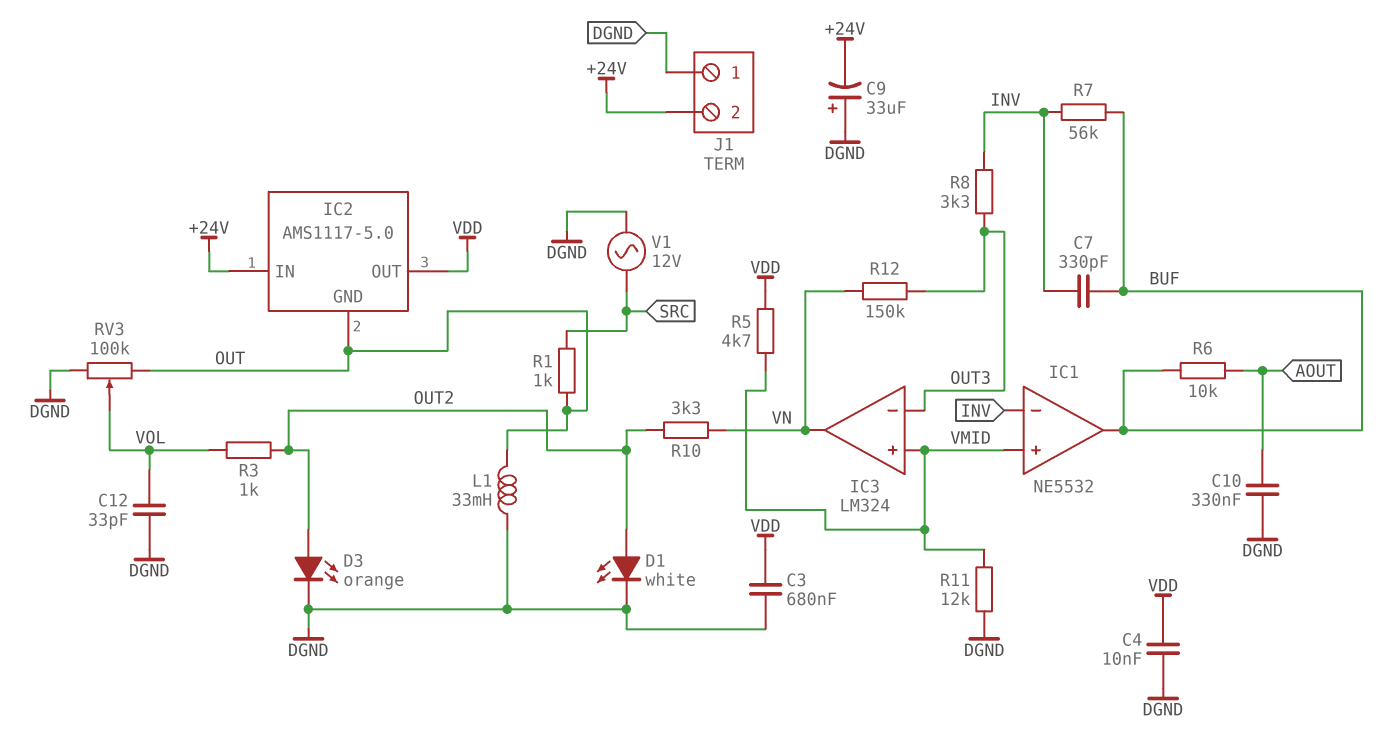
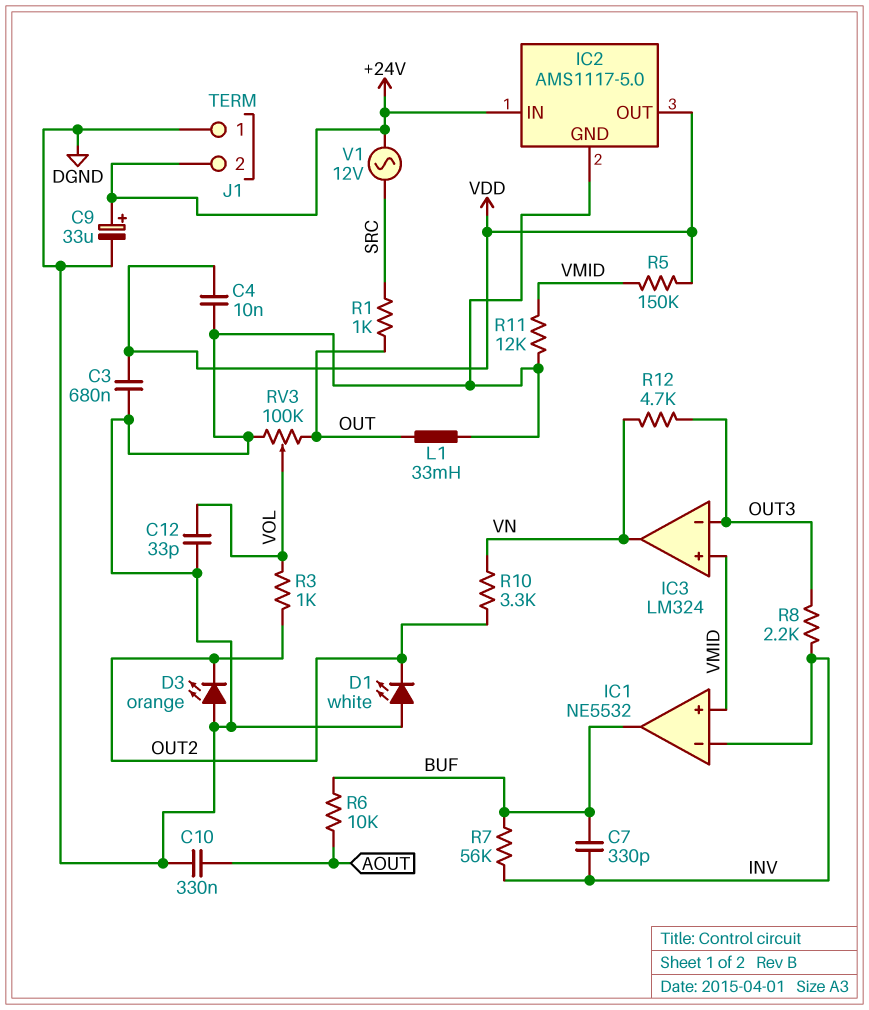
C9: 33uF (plus DGND, minus +24V) -> 33uF (plus +24V, minus DGND)
D1: LED white (A OUT2, K DGND) -> LED white (A DGND, K OUT2)
D3: LED orange (A OUT2, K DGND) -> LED orange (A DGND, K OUT2)
IC2 pin GND: OUT -> DGND
R5: 4.7k (VDD, VMID) -> 150k (VDD, VMID)
R8: 3.3k (INV, OUT3) -> 2.2k (INV, OUT3)
R12: 150k (OUT3, VN) -> 4.7k (OUT3, VN)
V1: AC 12V (DGND, SRC) -> AC 12V (+24V, SRC)

